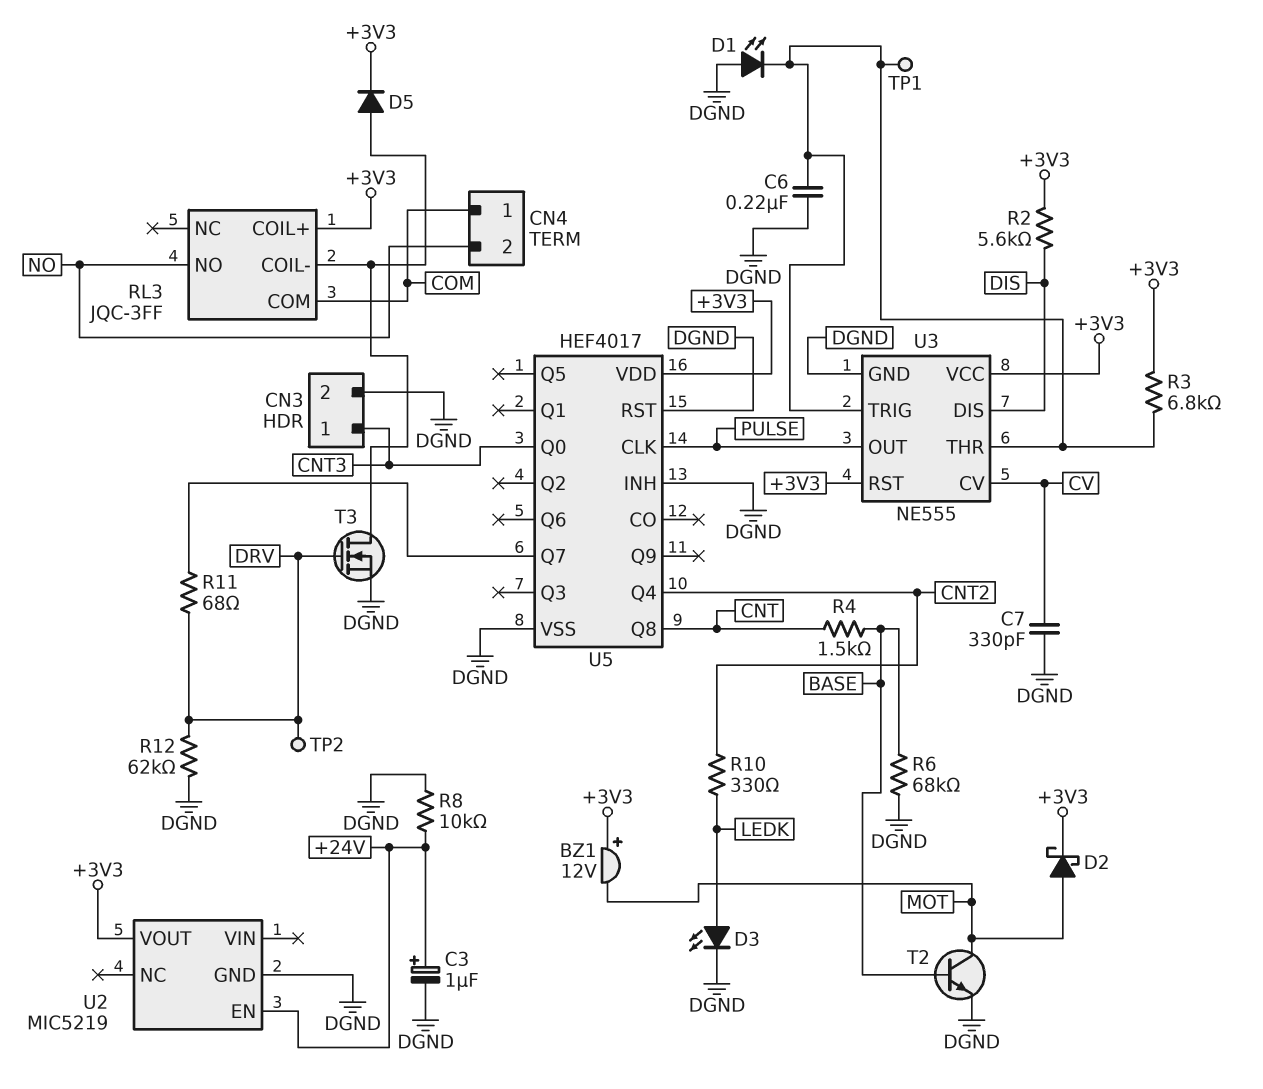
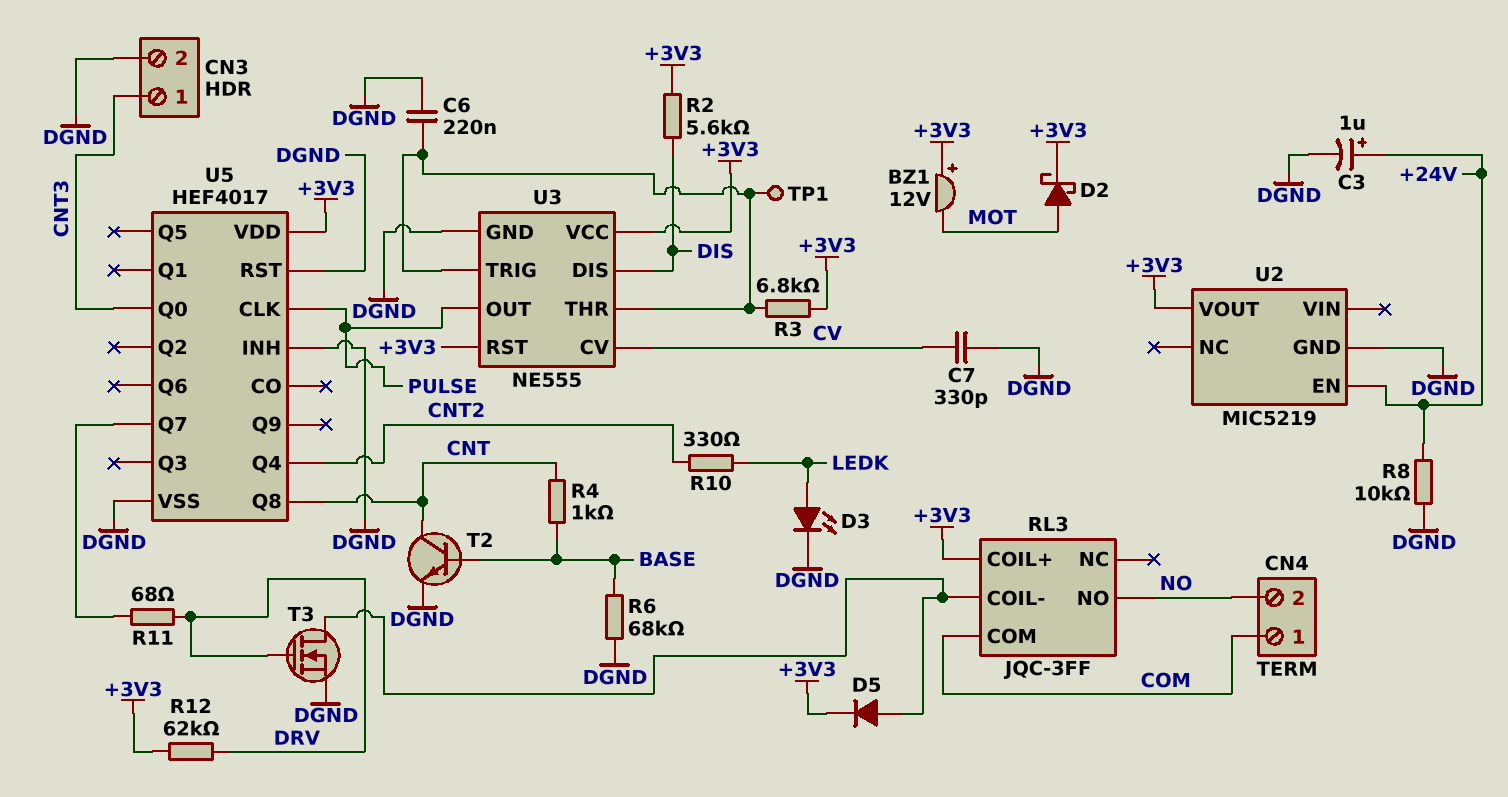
D1: LED (A DGND, K U3/THR) -> none
R4: 1.5k (BASE, CNT) -> 1k (BASE, CNT)
R12: 62k (DGND, DRV) -> 62k (+3V3, DRV)
T2: NPN (B BASE, C MOT, E DGND) -> NPN (B BASE, C CNT, E DGND)
TP2: test point (DRV) -> none

